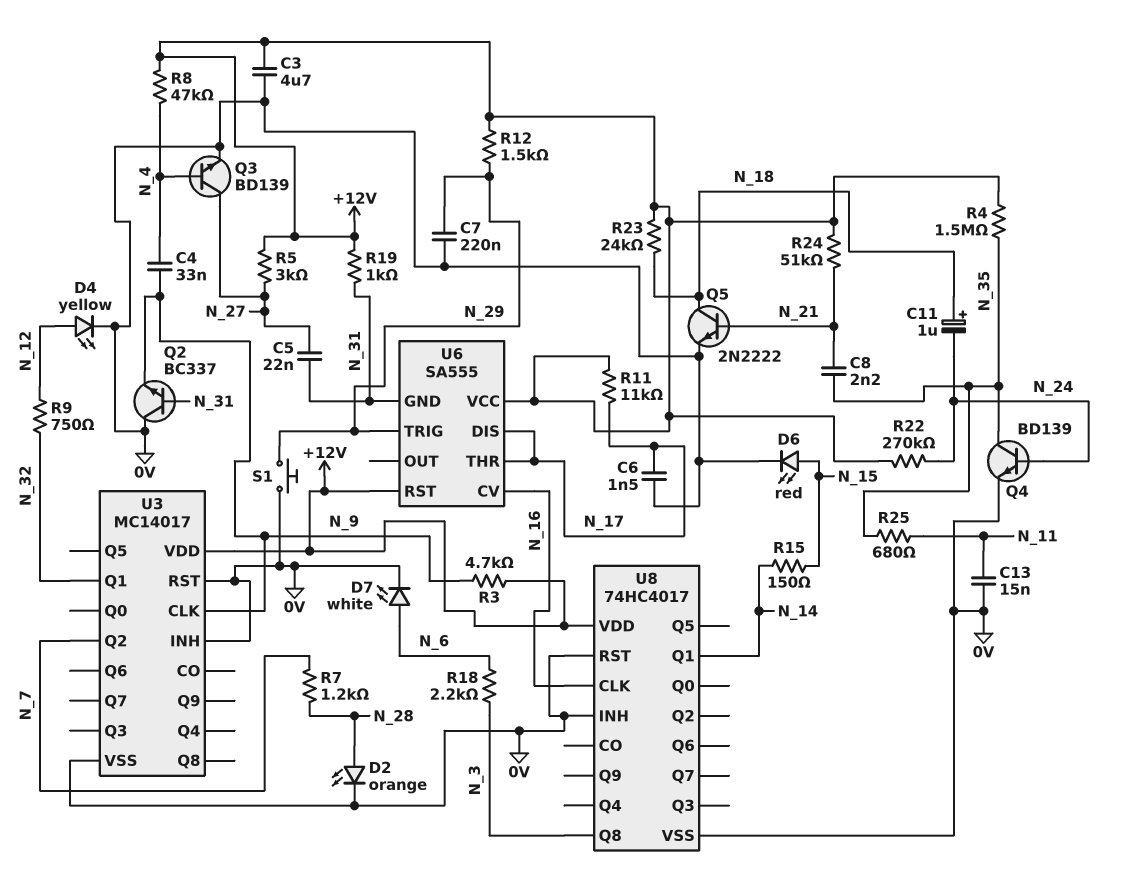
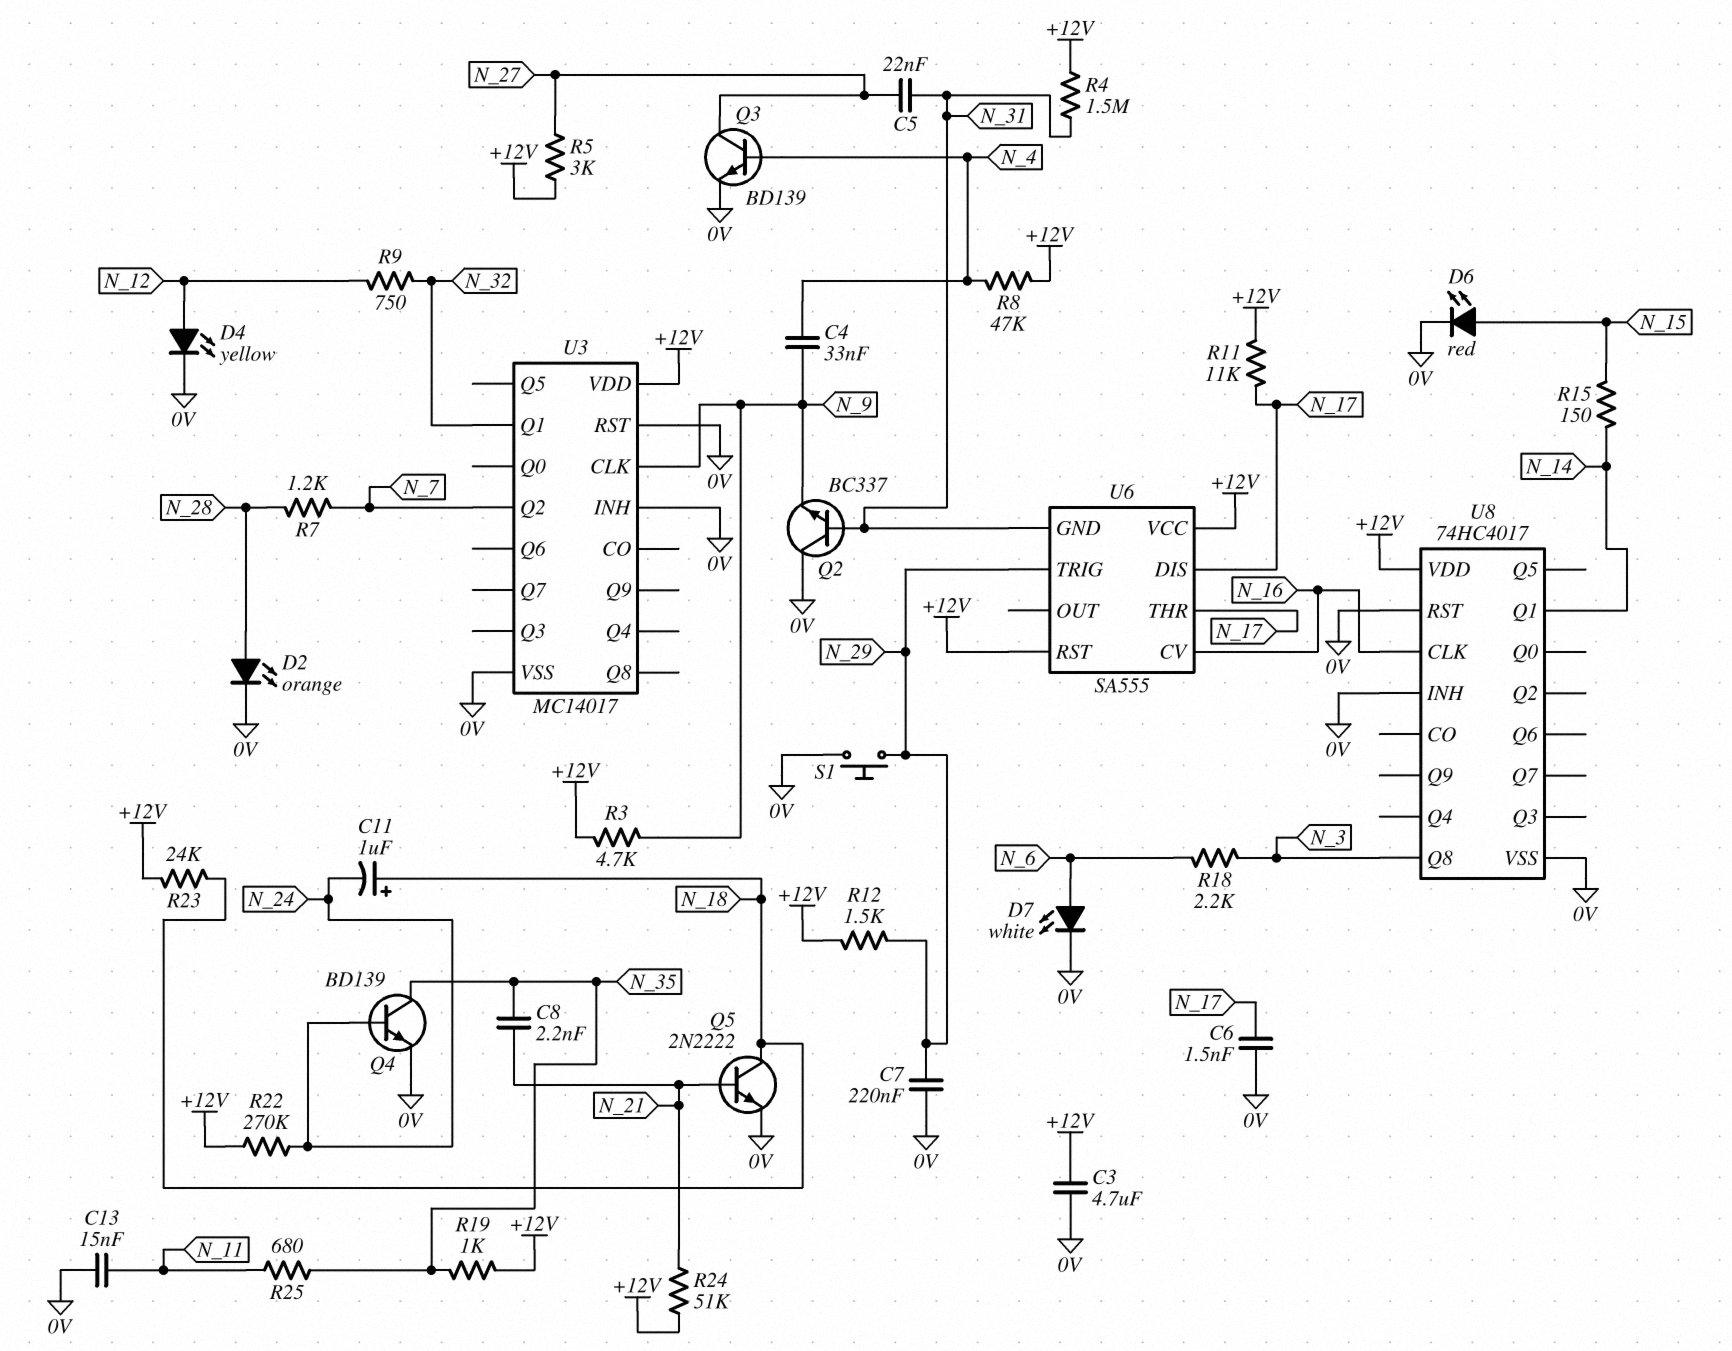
R4: 1.5M (+12V, N_35) -> 1.5M (+12V, N_31)
R19: 1k (+12V, N_31) -> 1k (+12V, N_35)

